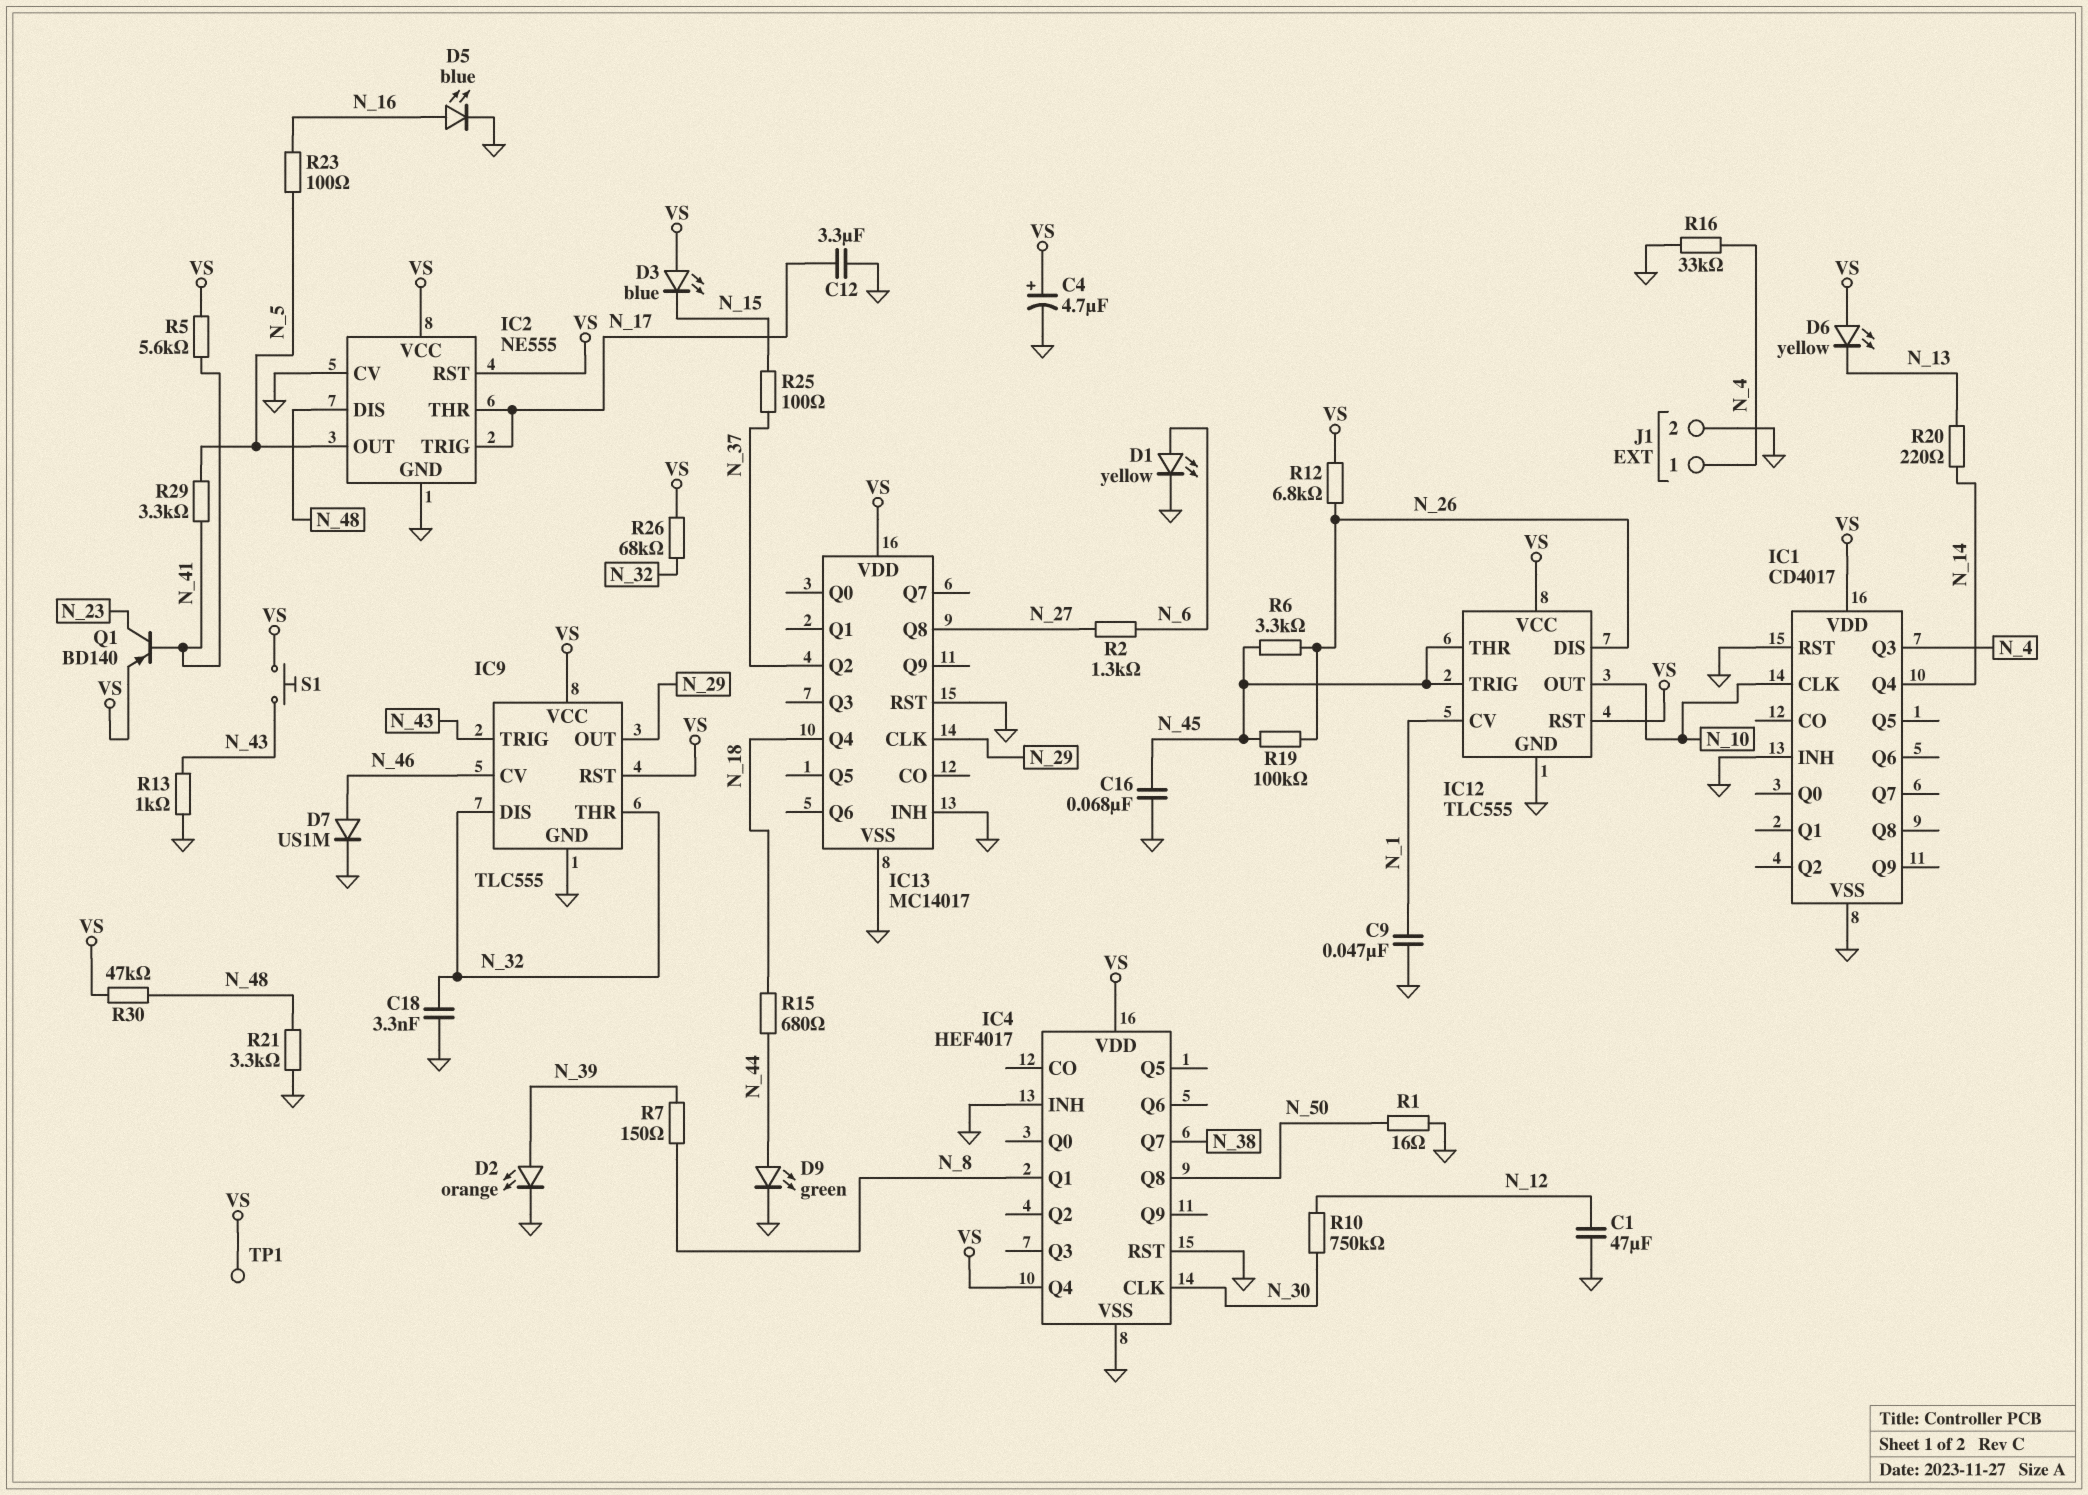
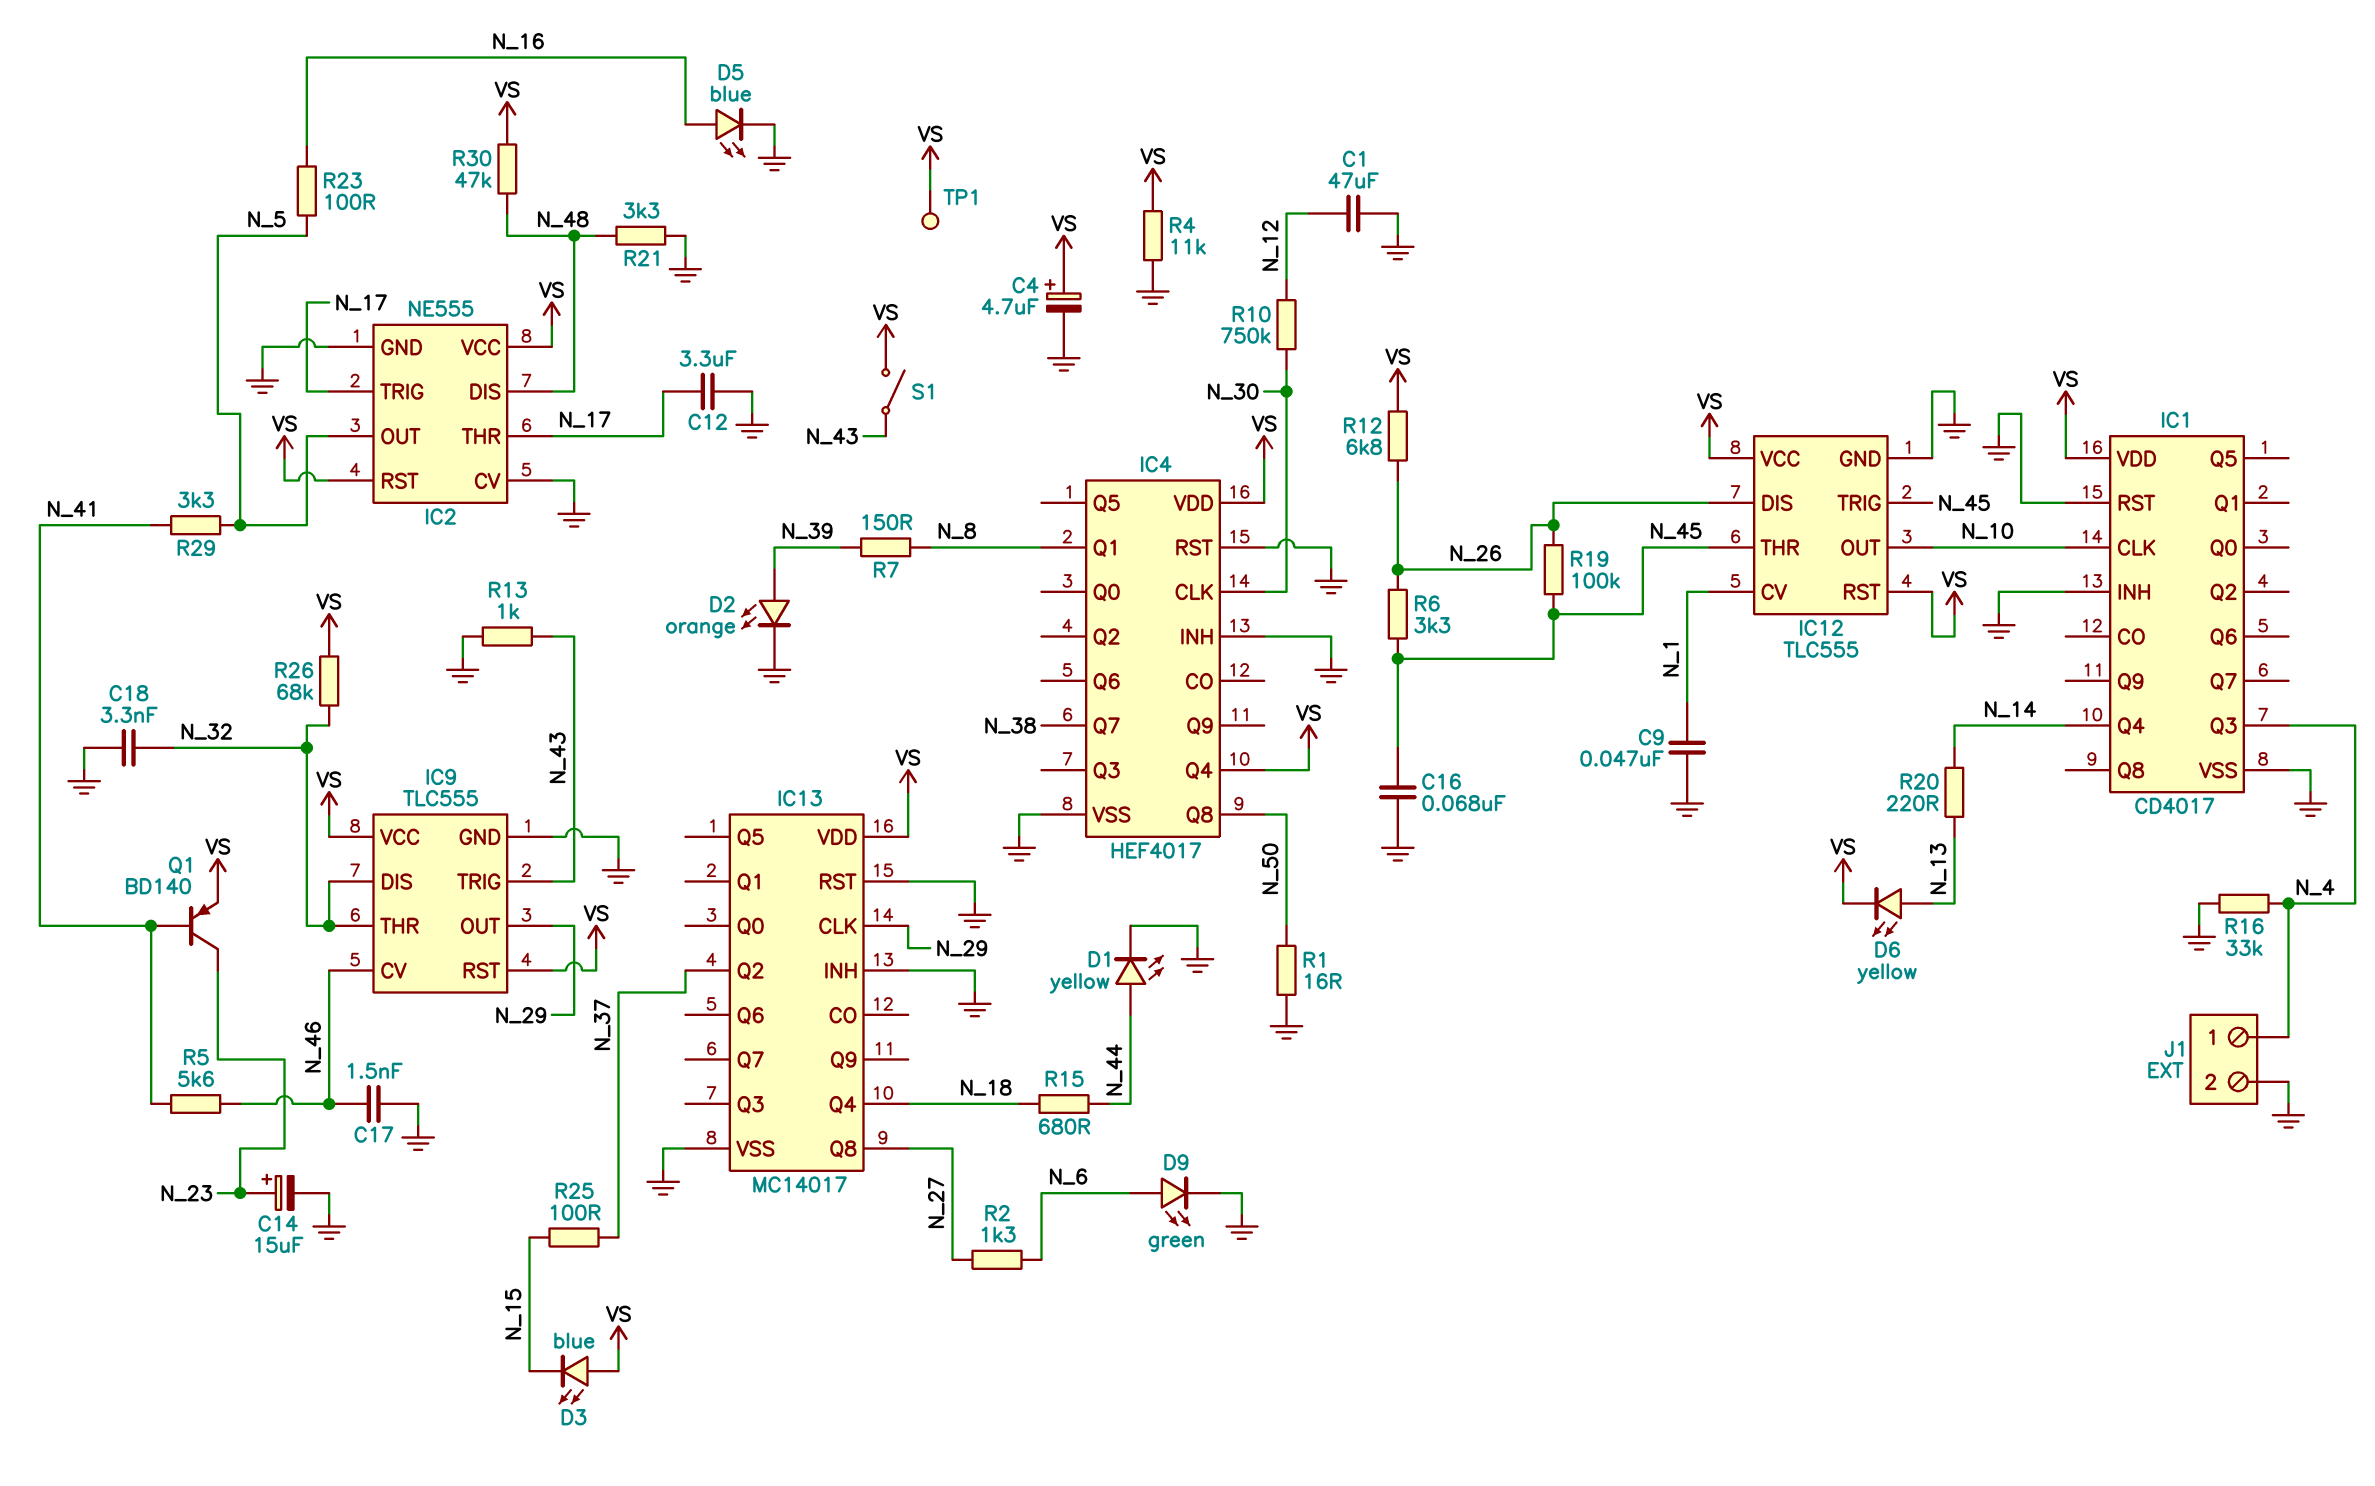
C14: none -> 15uF (plus N_23, minus GND)
C17: none -> 1.5nF (GND, N_46)
D1: LED yellow (A N_6, K GND) -> LED yellow (A N_44, K GND)
D6: LED yellow (A VS, K N_13) -> LED yellow (A N_13, K VS)
D7: diode US1M (A N_46, K GND) -> none
D9: LED green (A N_44, K GND) -> LED green (A N_6, K GND)
R4: none -> 11k (GND, VS)
R5: 5.6k (N_41, VS) -> 5.6k (N_41, N_46)
S1: button (N_43, VS) -> switch (N_43, VS)

